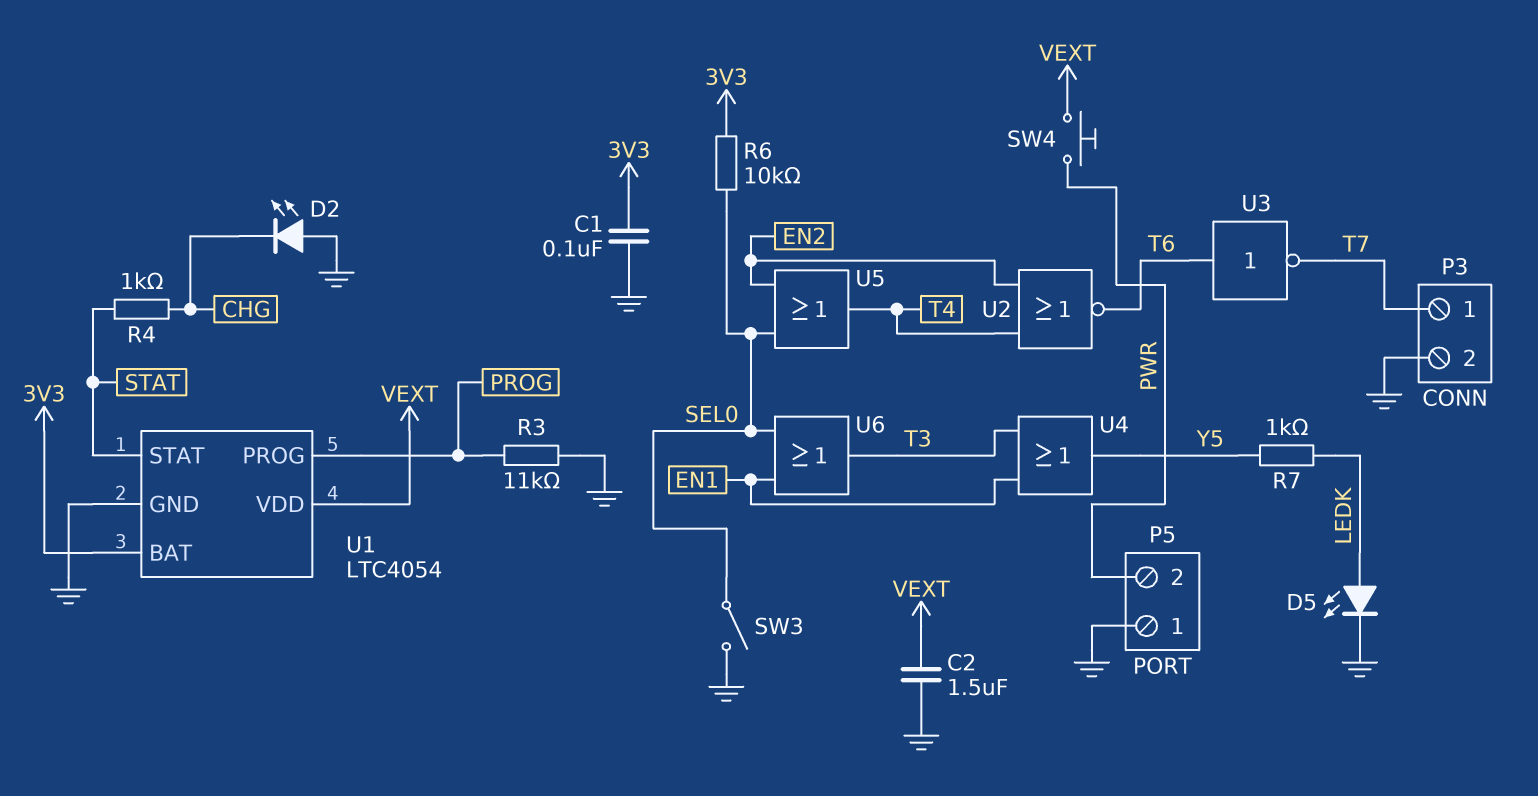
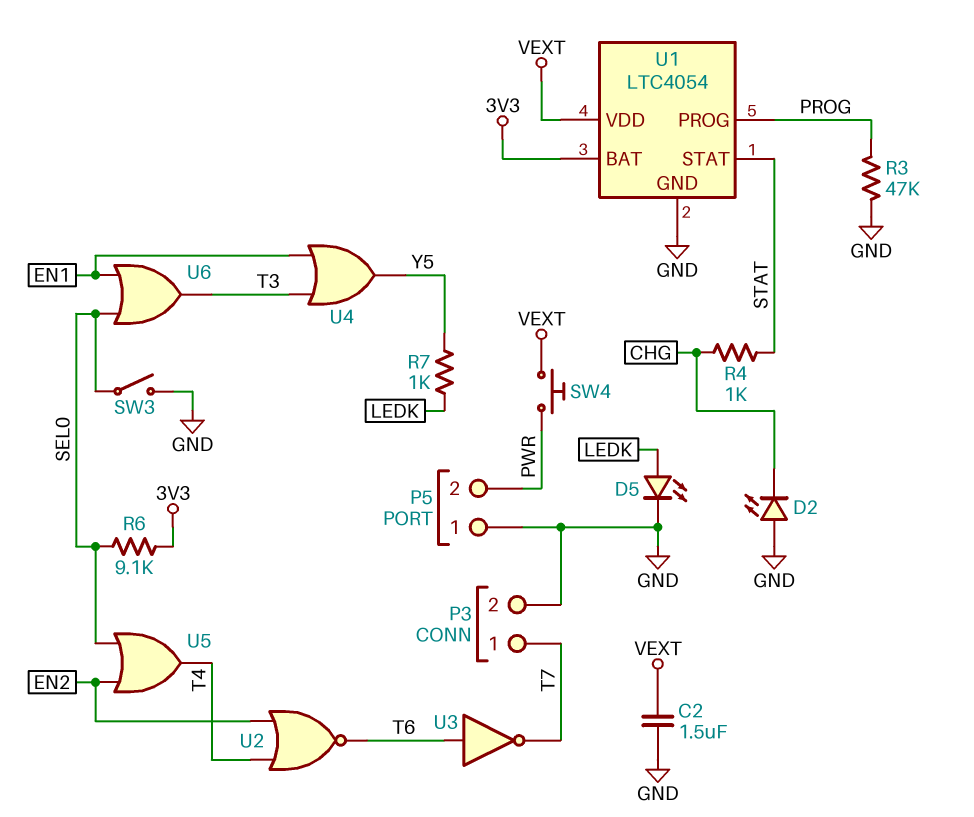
C1: 100nF (3V3, GND) -> none
R3: 11k (GND, PROG) -> 47k (GND, PROG)
R6: 10k (3V3, SEL0) -> 9.1k (3V3, SEL0)

